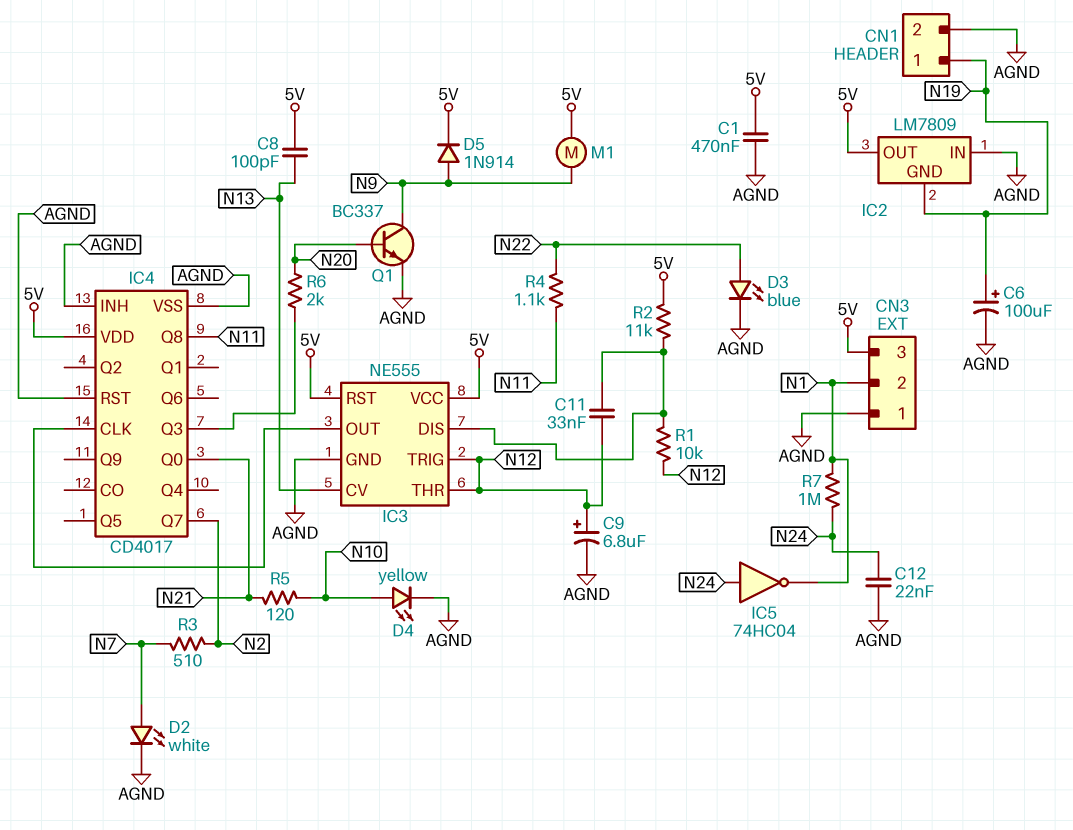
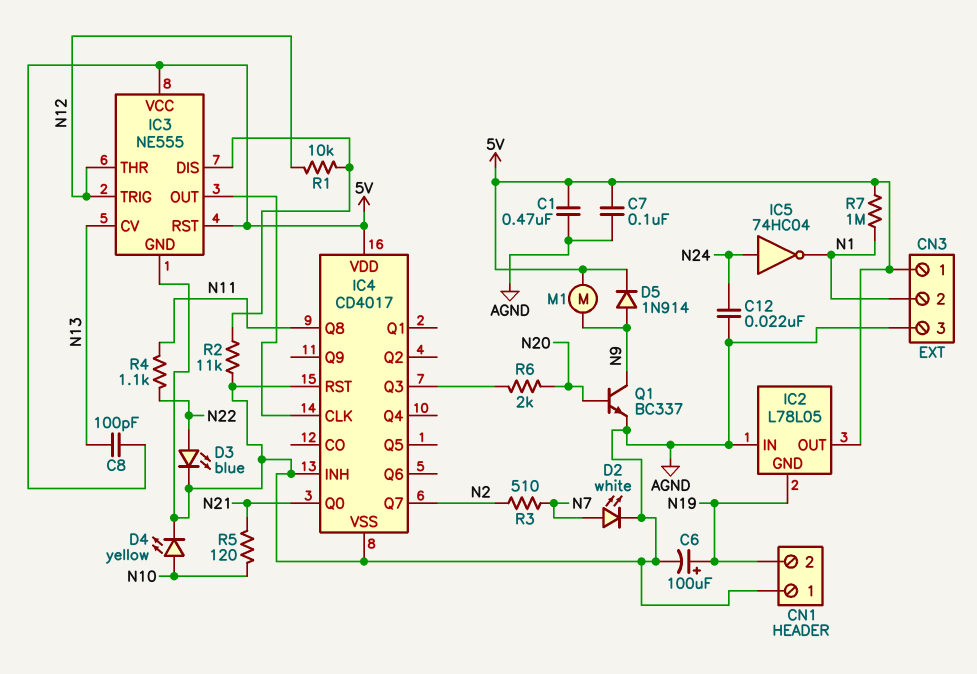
C7: none -> 100nF (5V, AGND)
C9: 6.8uF (plus N12, minus AGND) -> none
C11: 33nF (IC3/DIS, N12) -> none
CN1 pin 1: N19 -> AGND
CN1 pin 2: AGND -> N19
CN3 pin 1: AGND -> 5V
CN3 pin 3: 5V -> AGND
IC2: LM7809 -> L78L05
R2: 11k (5V, IC3/DIS) -> 11k (AGND, IC3/DIS)
R7: 1M (N1, N24) -> 1M (5V, N1)

